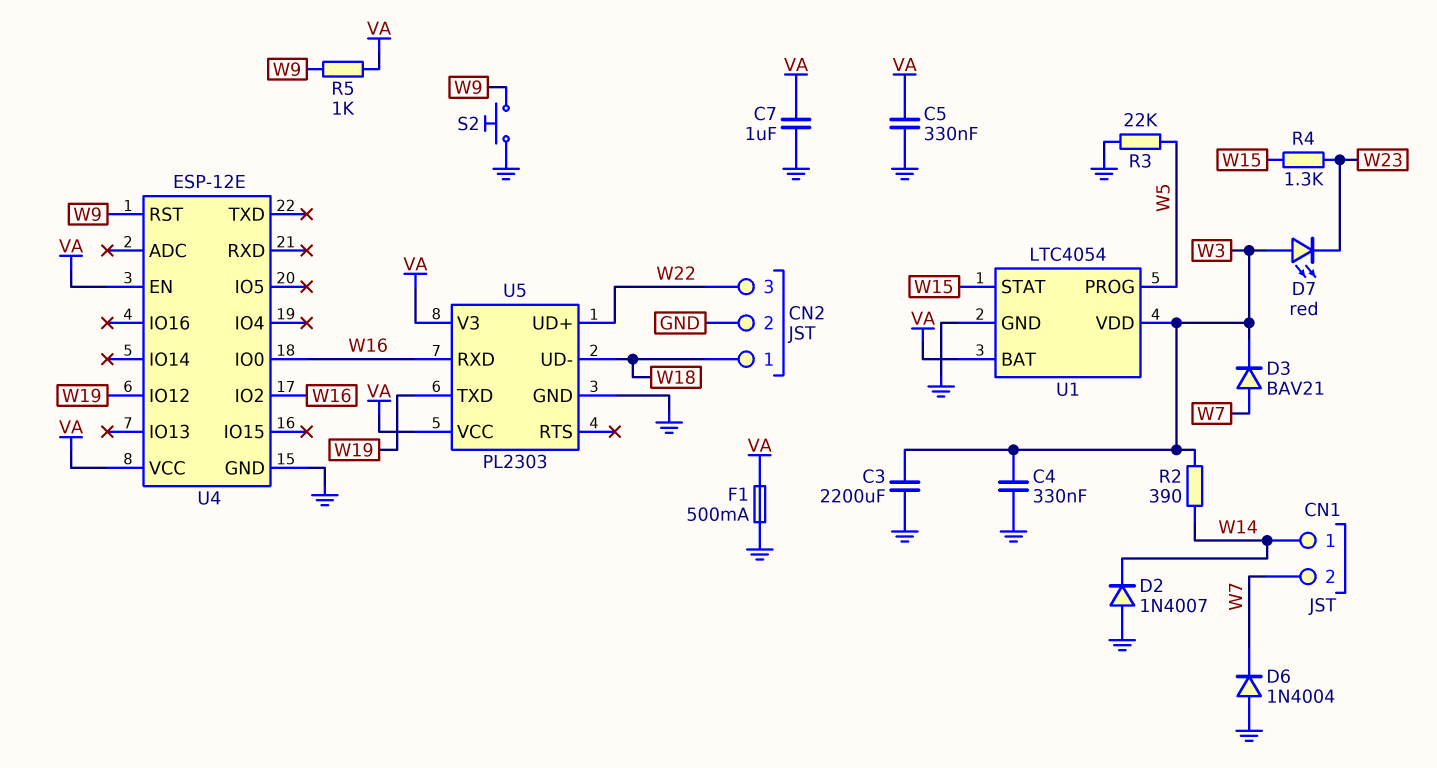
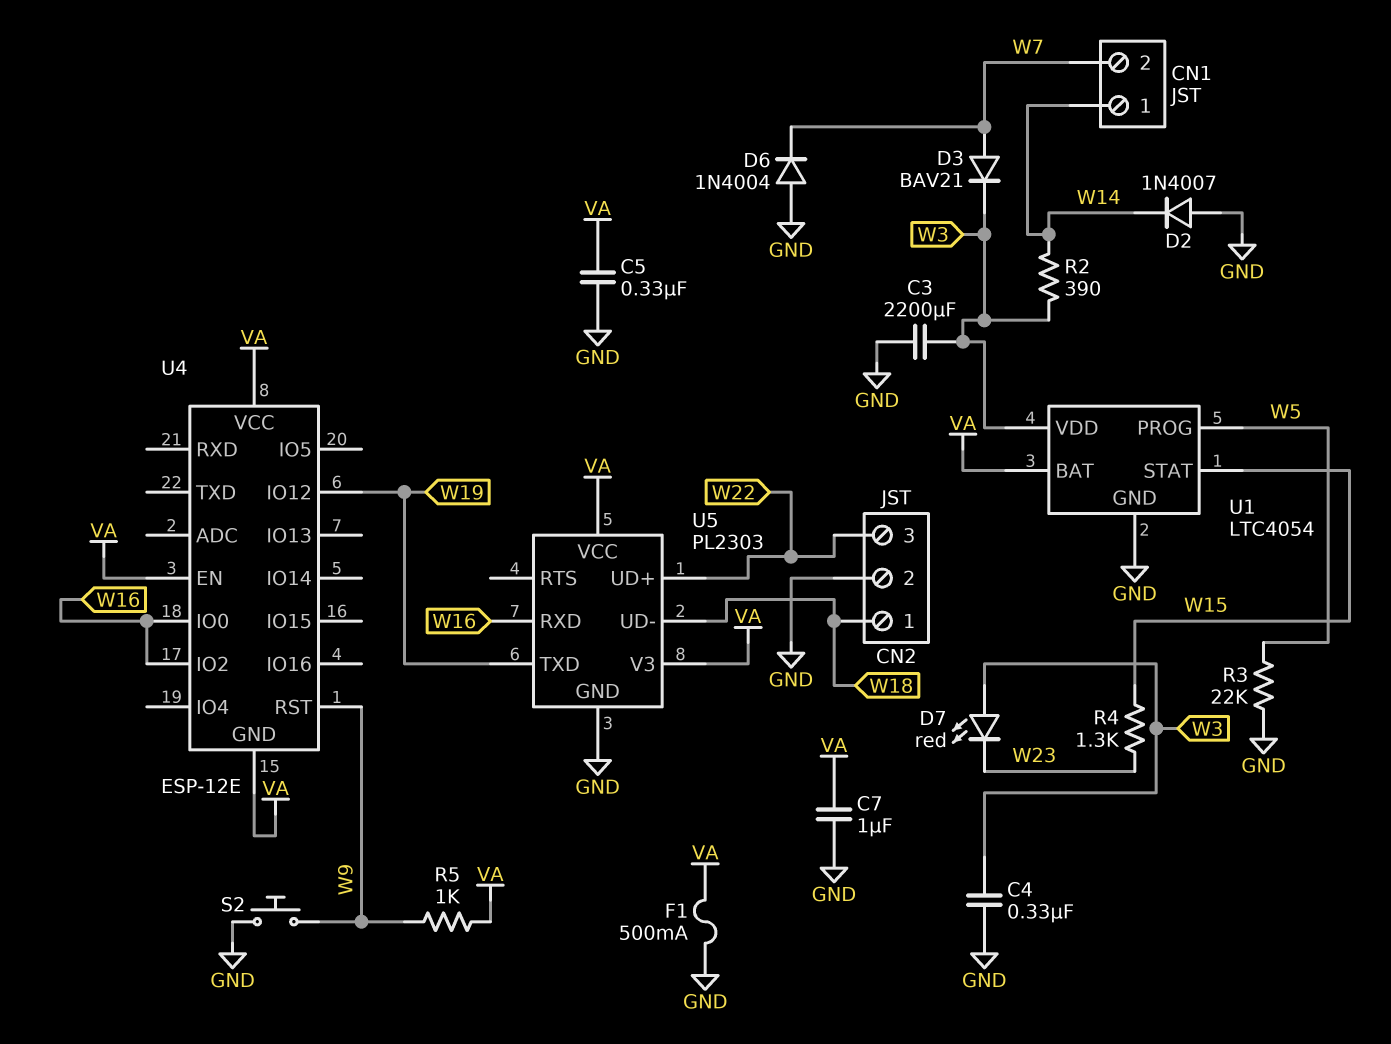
U4 pin GND: GND -> VA

